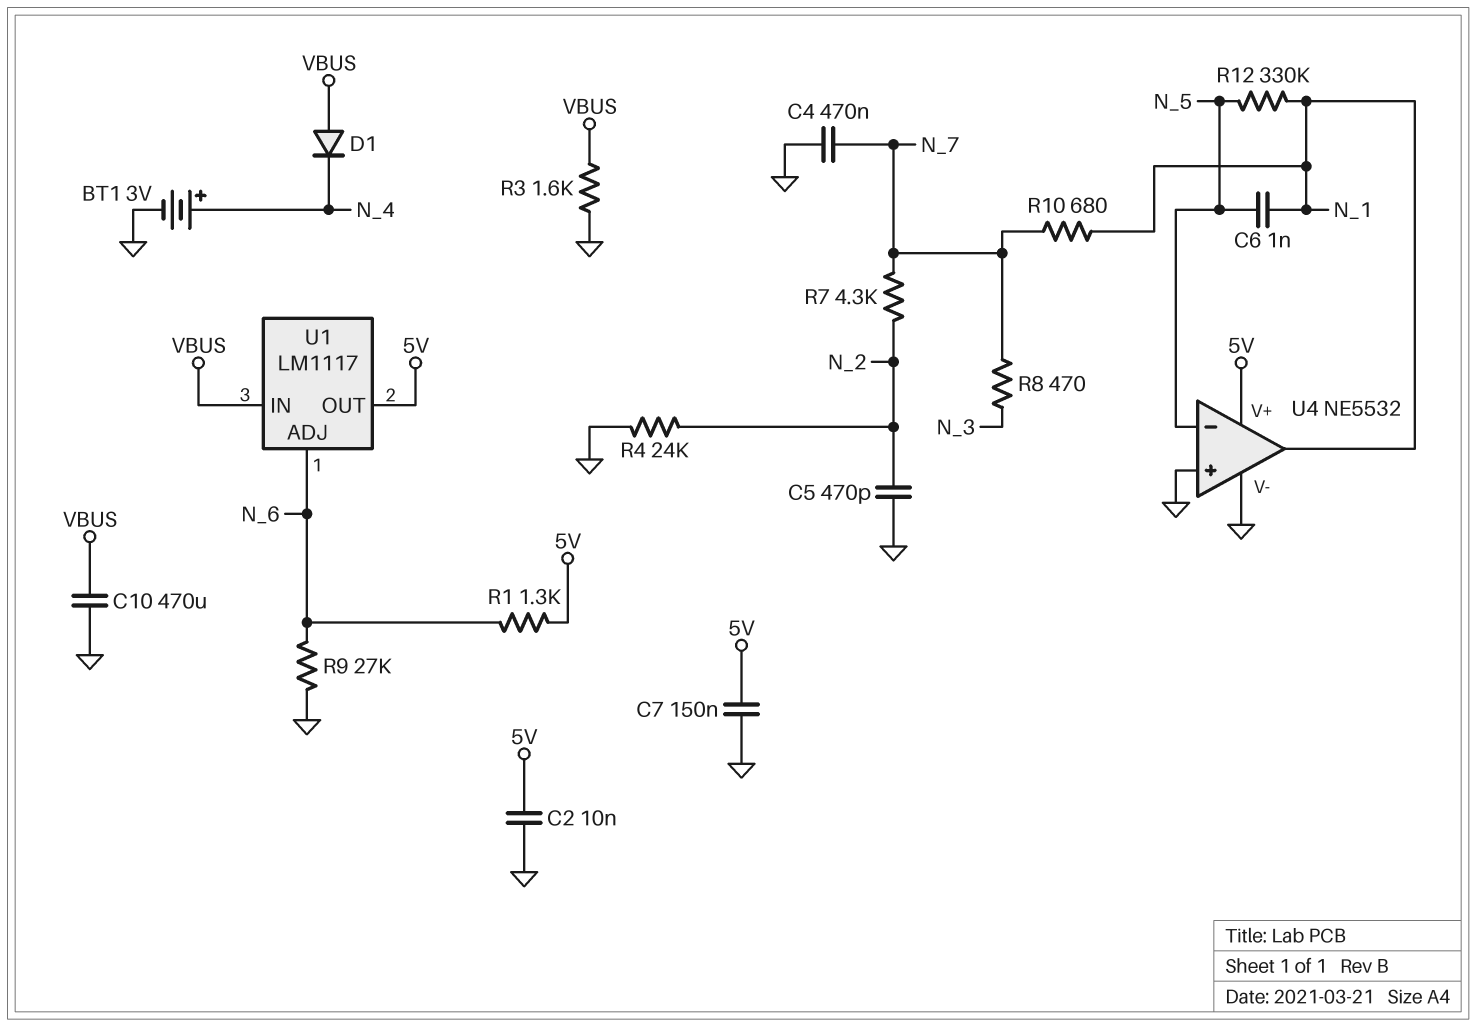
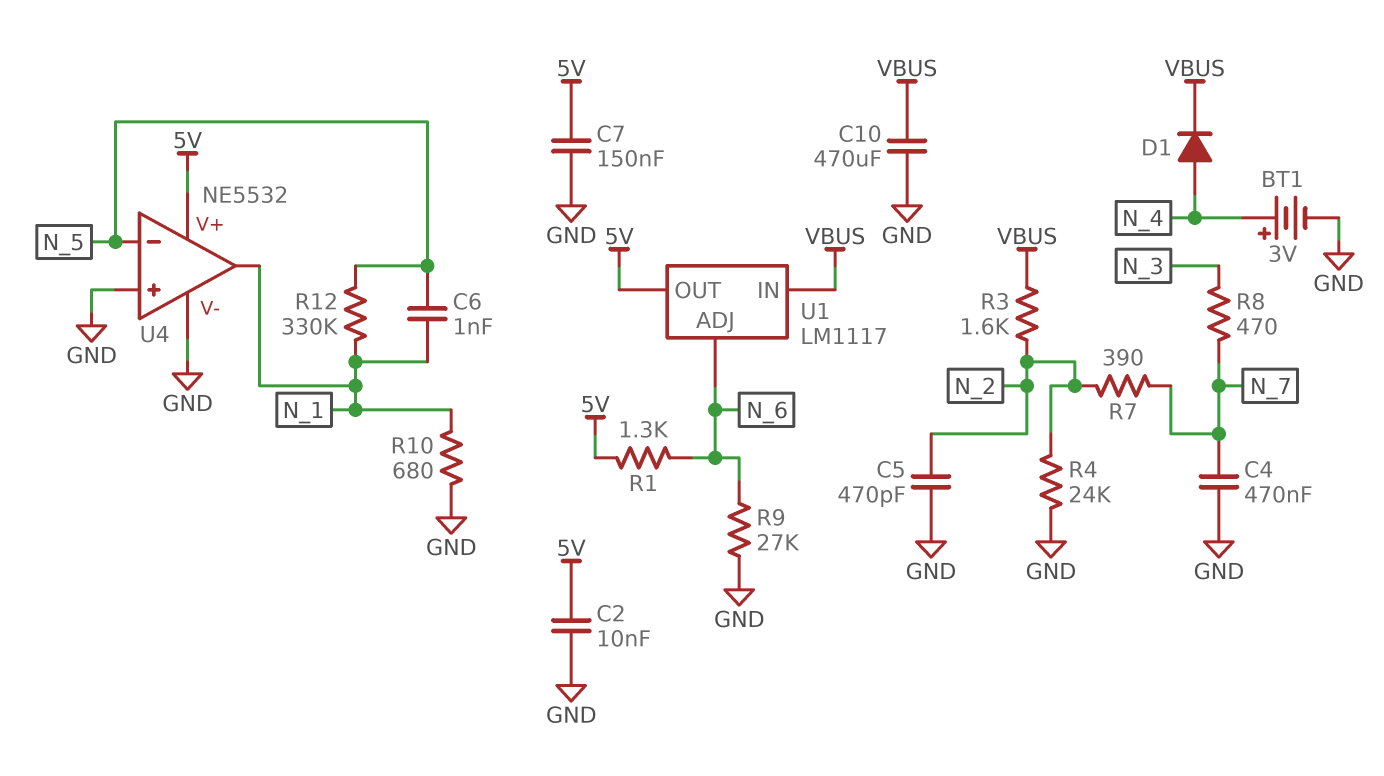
D1: diode (A VBUS, K N_4) -> diode (A N_4, K VBUS)
R3: 1.6k (GND, VBUS) -> 1.6k (N_2, VBUS)
R7: 4.3k (N_2, N_7) -> 390 (N_2, N_7)
R10: 680 (N_1, N_7) -> 680 (GND, N_1)

